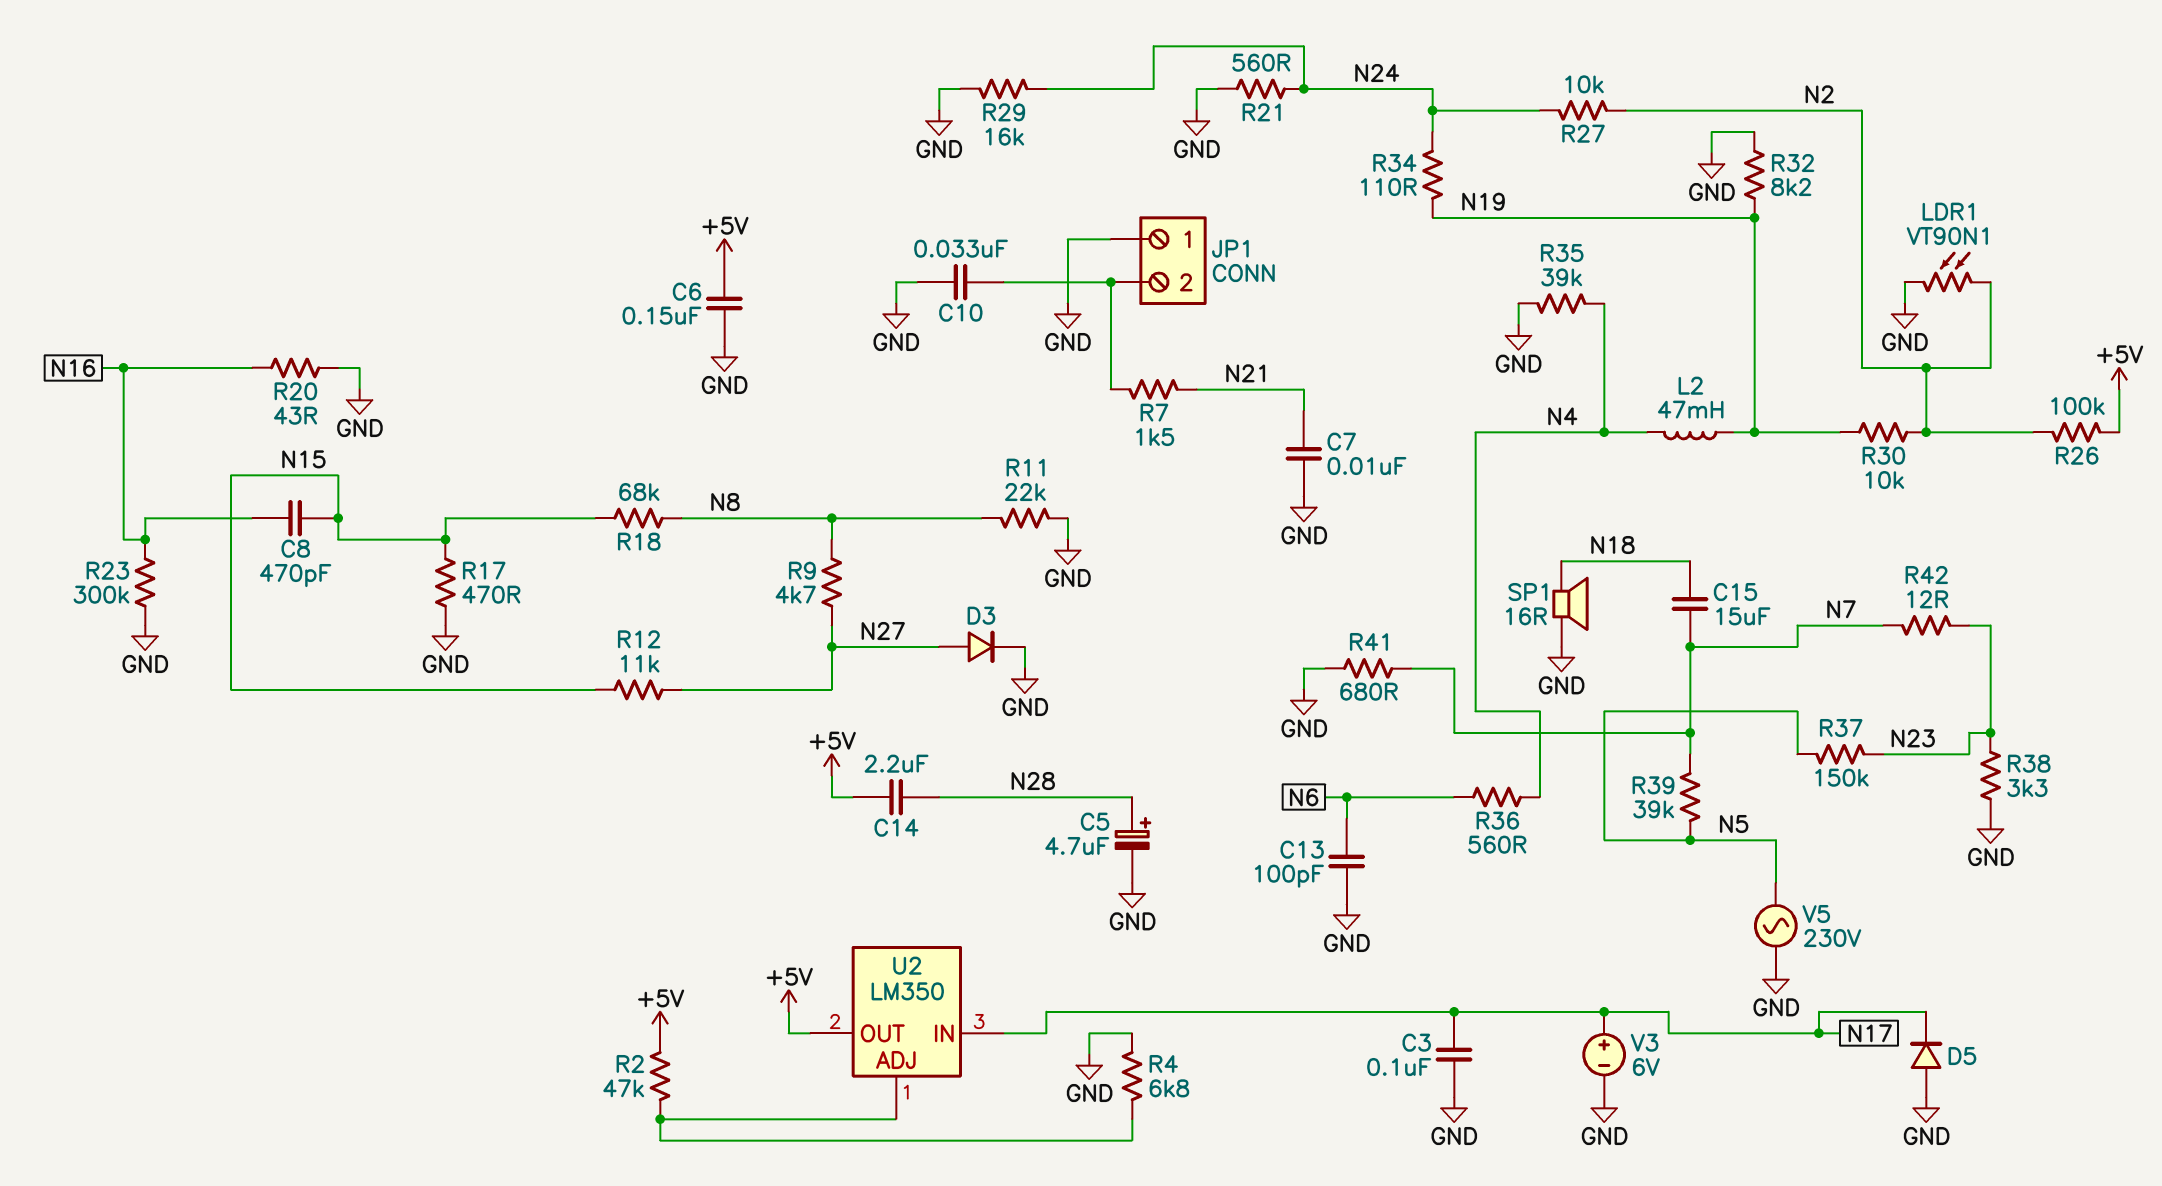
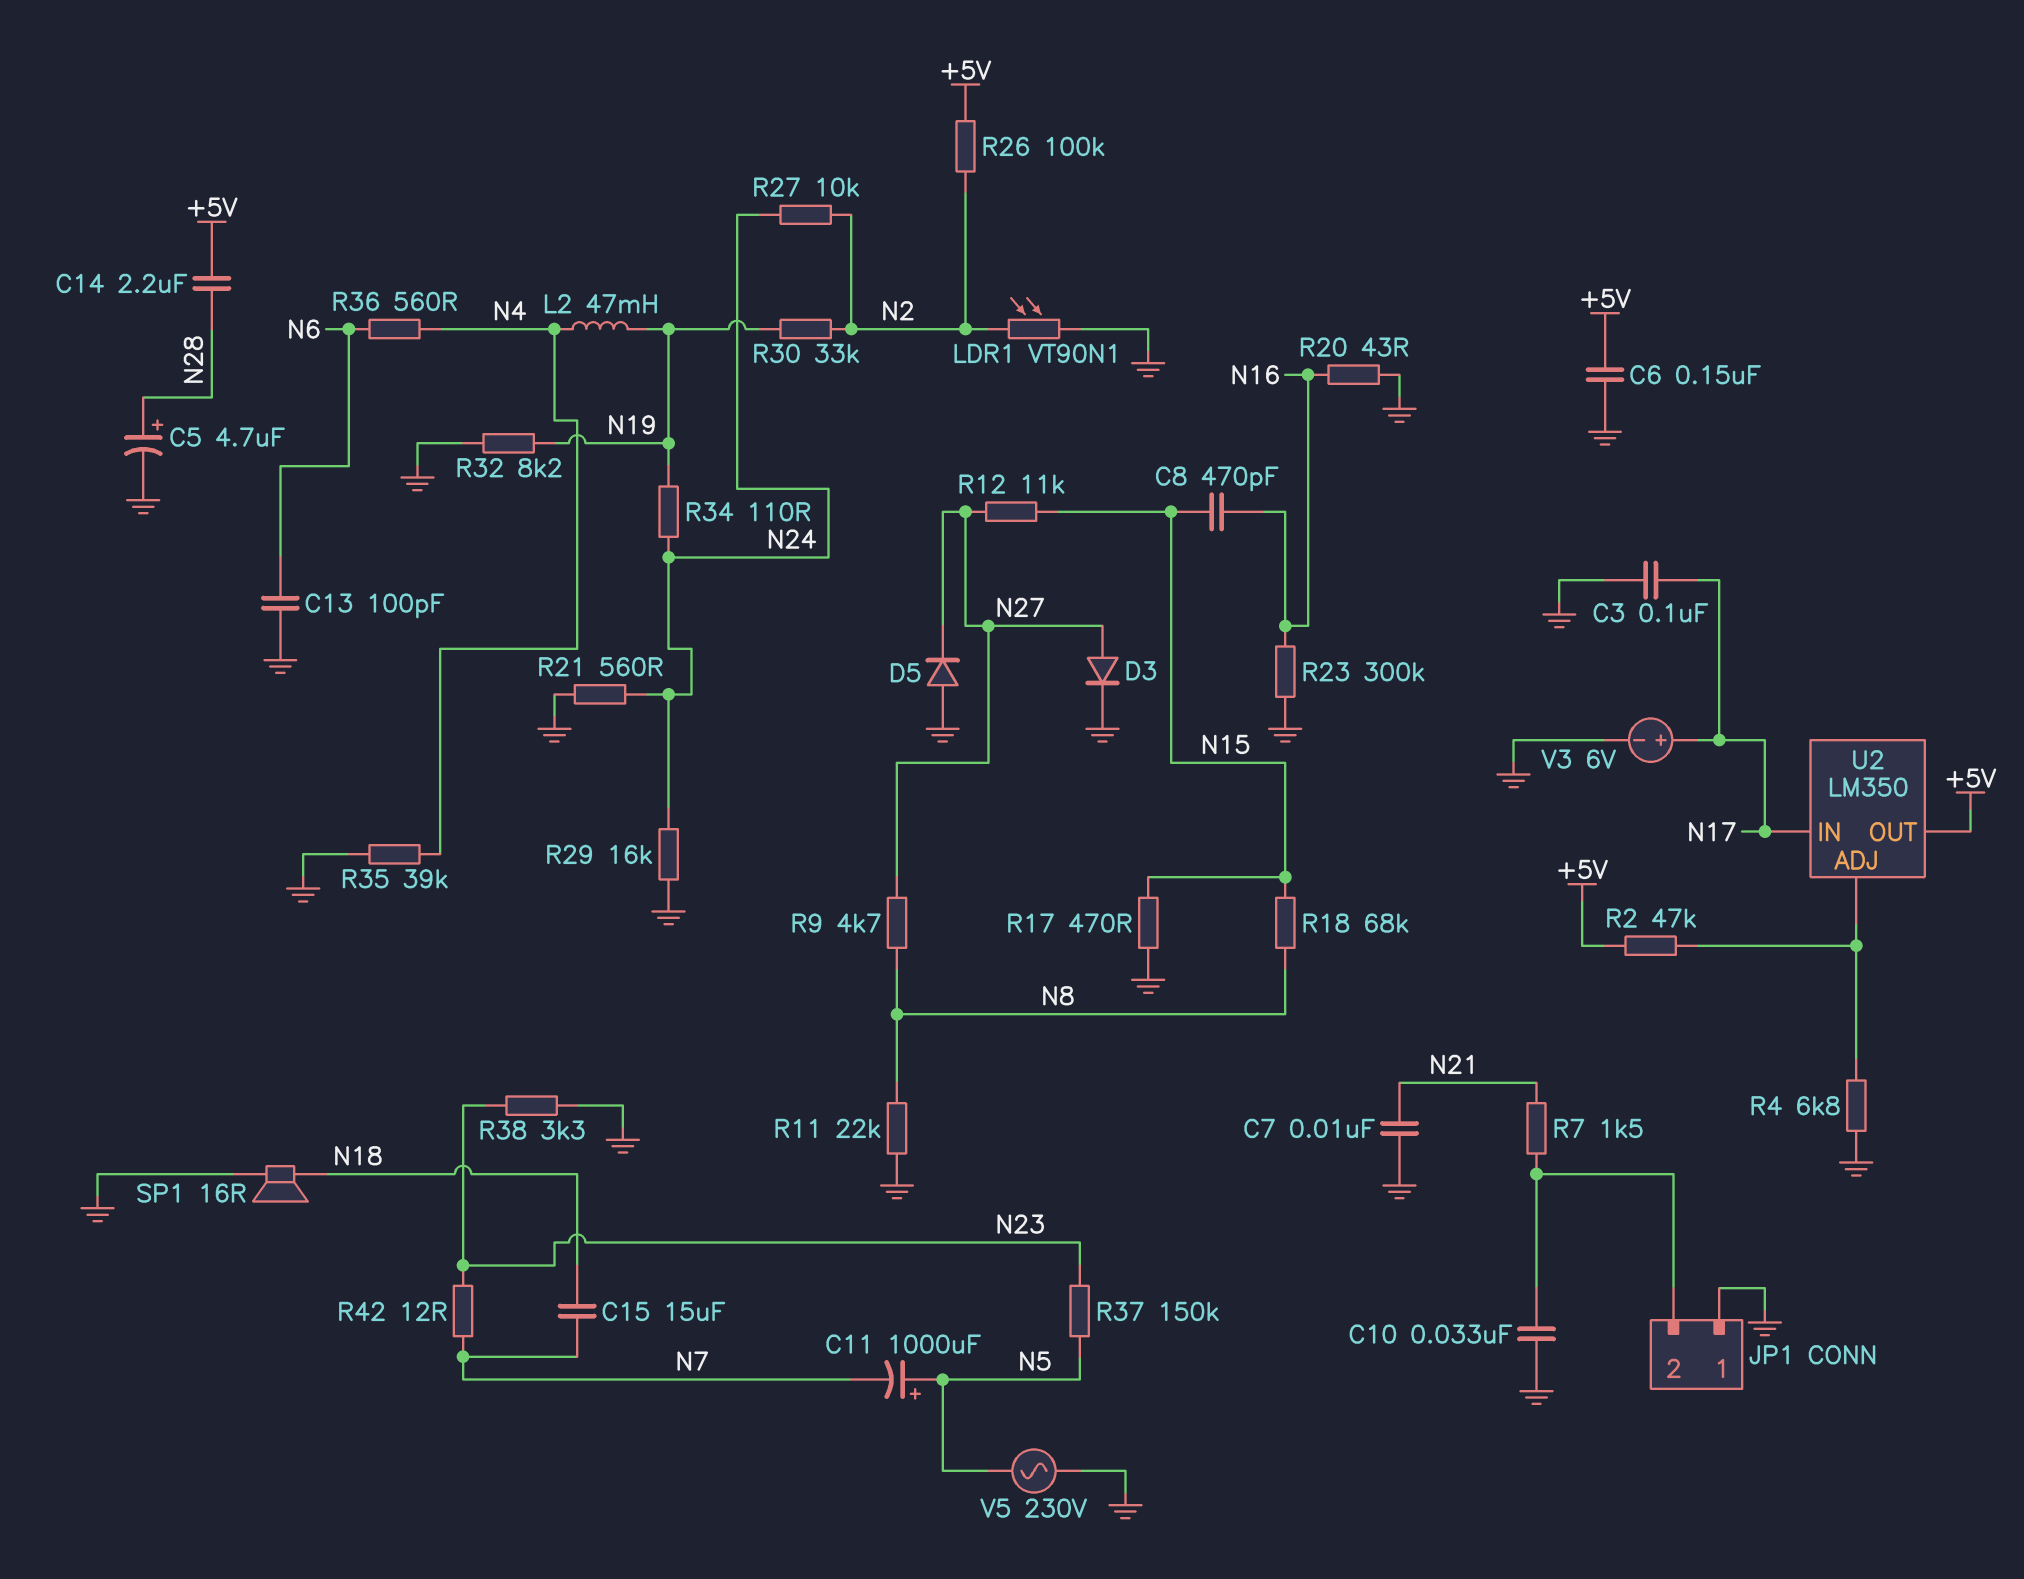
C11: none -> 1000uF (plus N5, minus N7)
D5: diode (A GND, K N17) -> diode (A GND, K N27)
R30: 10k (N2, N19) -> 33k (N2, N19)
R39: 39k (N5, N7) -> none
R41: 680 (GND, N7) -> none

